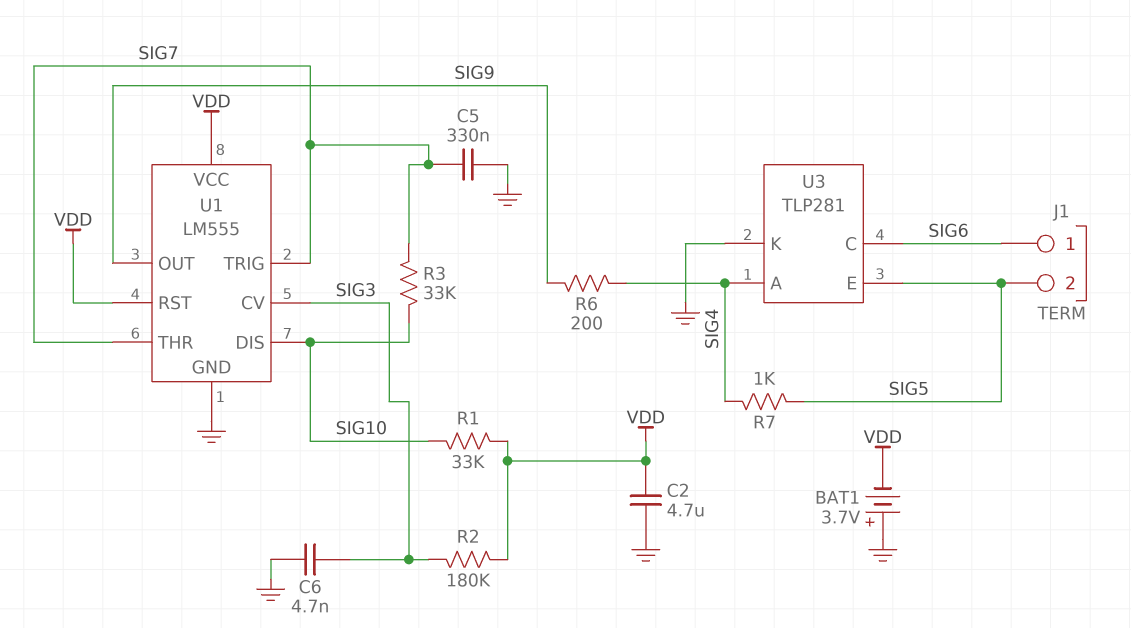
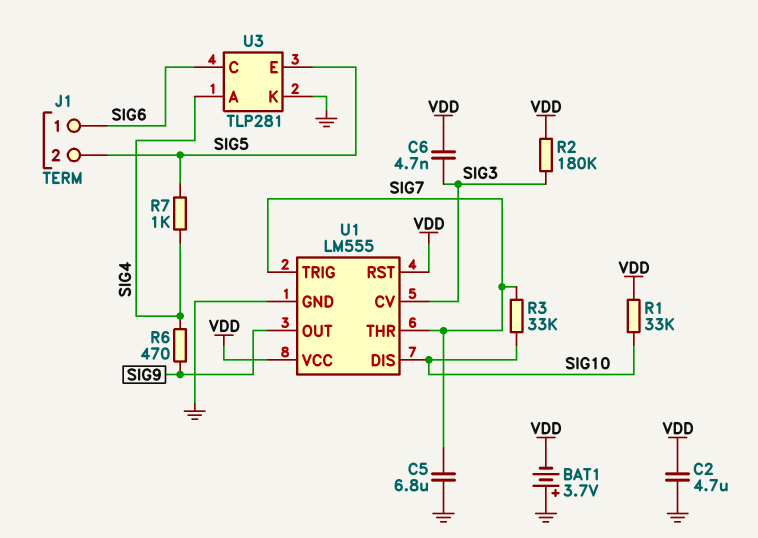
C5: 330nF (GND, SIG7) -> 6.8uF (GND, SIG7)
C6: 4.7nF (GND, SIG3) -> 4.7nF (SIG3, VDD)
R6: 200 (SIG4, SIG9) -> 470 (SIG4, SIG9)

